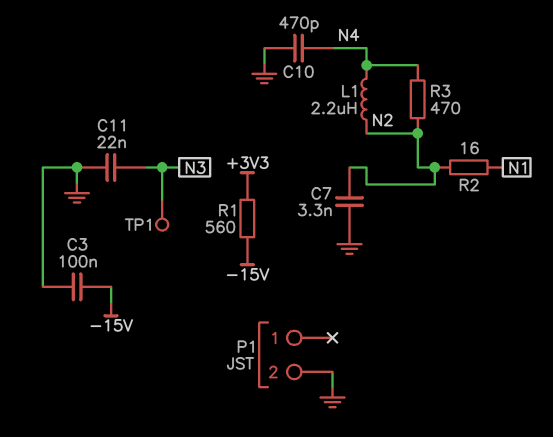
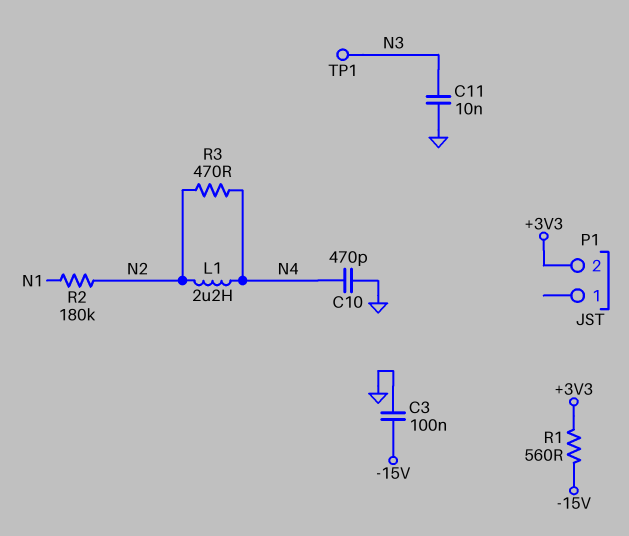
C7: 3.3nF (GND, N2) -> none
C11: 22nF (GND, N3) -> 10nF (GND, N3)
P1 pin 2: GND -> +3V3
R2: 16 (N1, N2) -> 180k (N1, N2)

